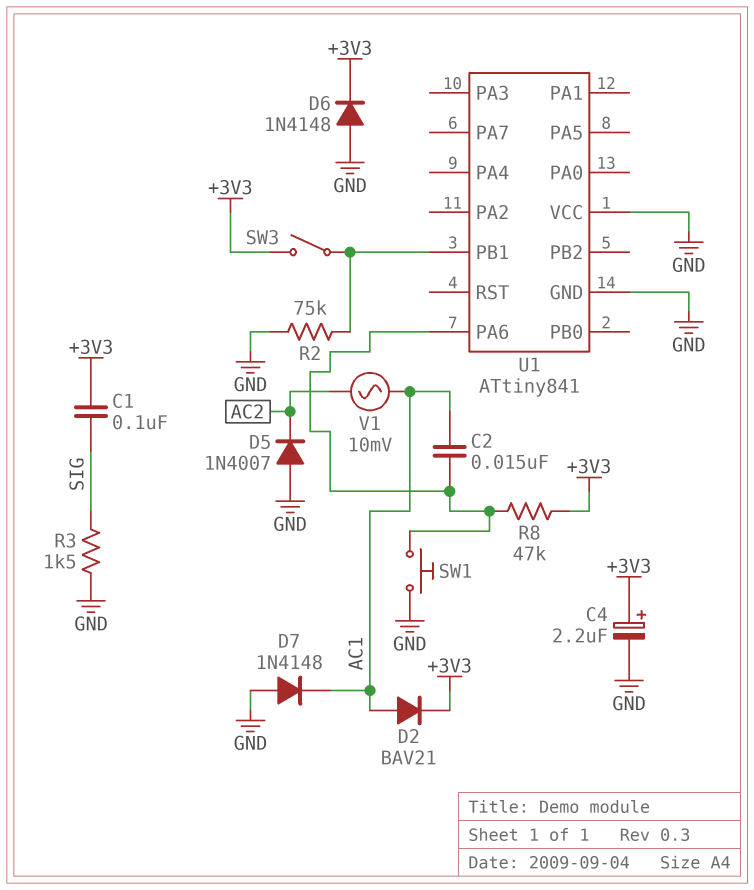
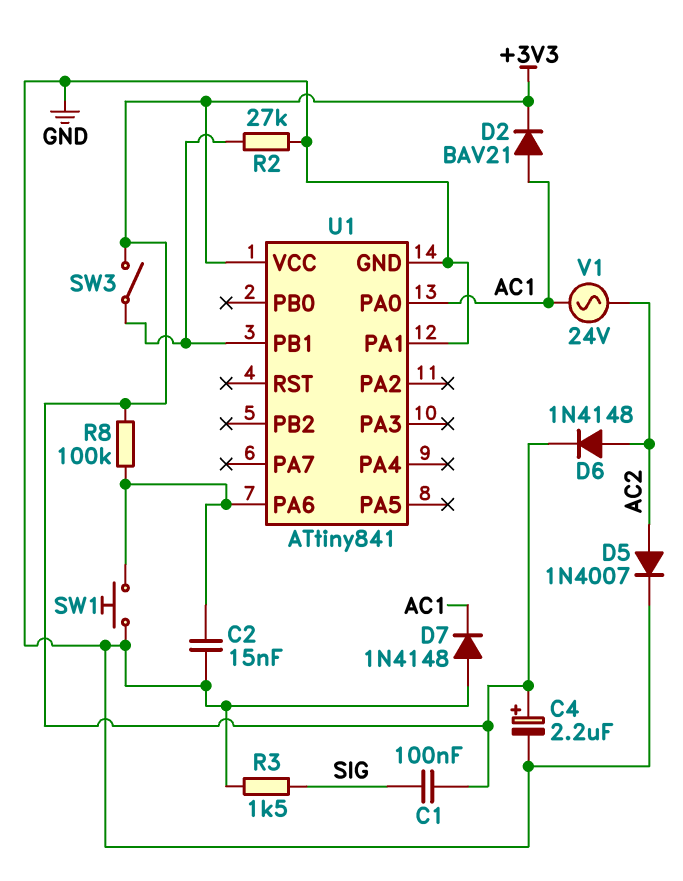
C2: 15nF (AC1, U1/PA6) -> 15nF (GND, U1/PA6)
D5: diode 1N4007 (A GND, K AC2) -> diode 1N4007 (A AC2, K GND)
D6: diode 1N4148 (A GND, K +3V3) -> diode 1N4148 (A AC2, K +3V3)
R2: 75k (GND, U1/PB1) -> 27k (GND, U1/PB1)
R8: 47k (+3V3, U1/PA6) -> 100k (+3V3, U1/PA6)
U1 pin PA0: none -> AC1
U1 pin PA1: none -> GND
U1 pin VCC: GND -> +3V3
V1: AC 10mV (AC1, AC2) -> AC 24V (AC1, AC2)

